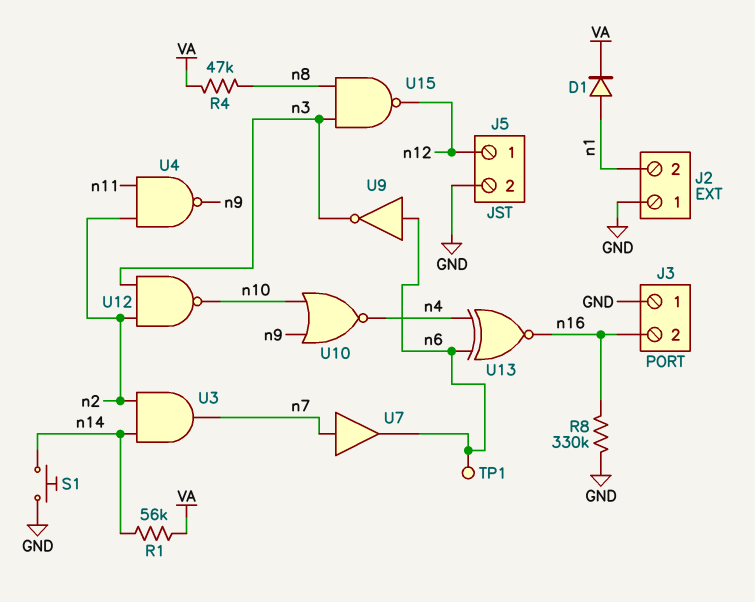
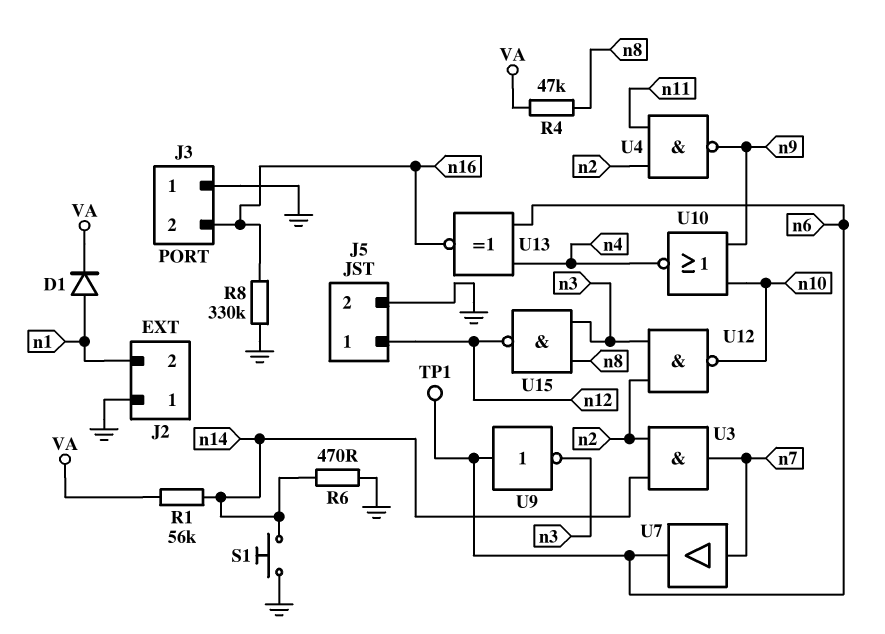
R6: none -> 470 (GND, n14)

